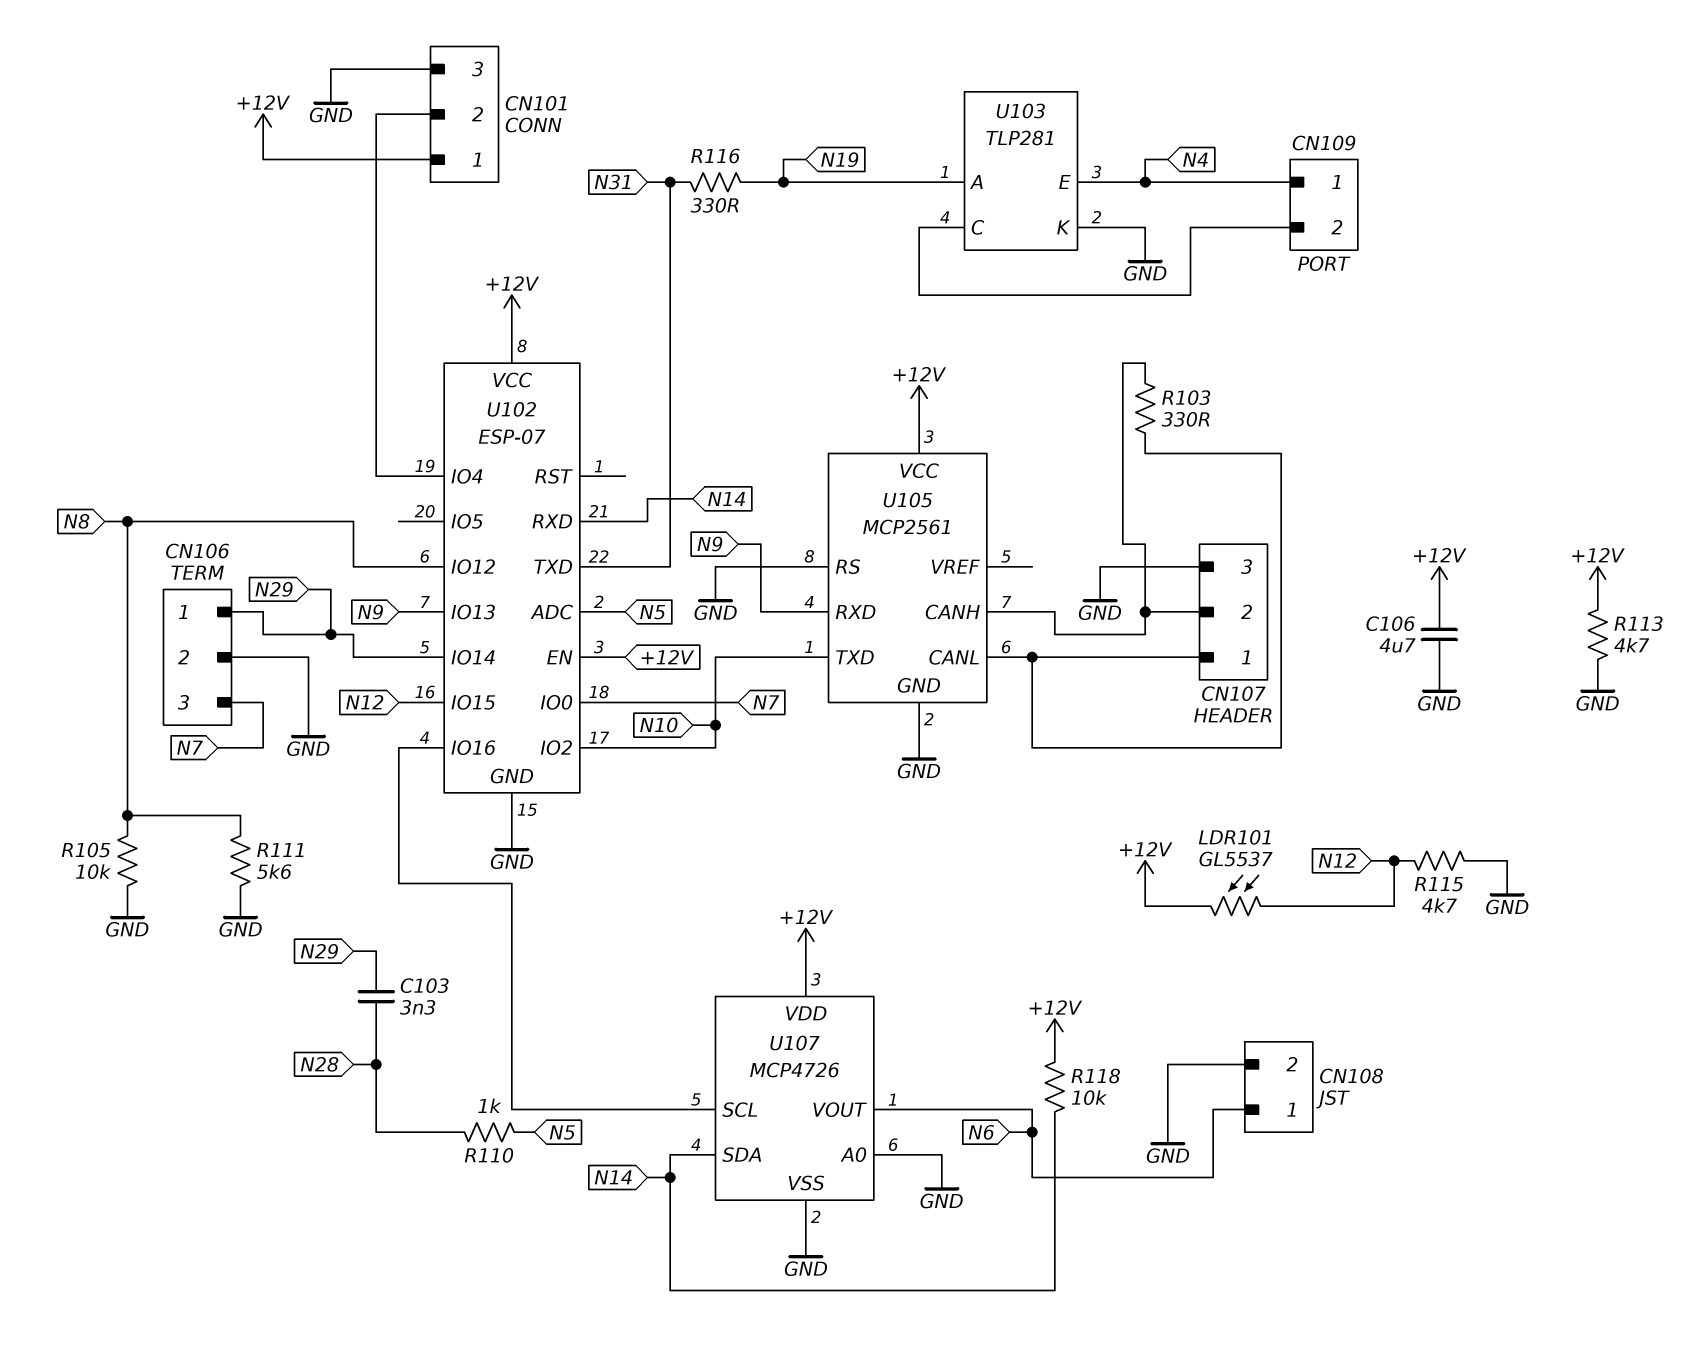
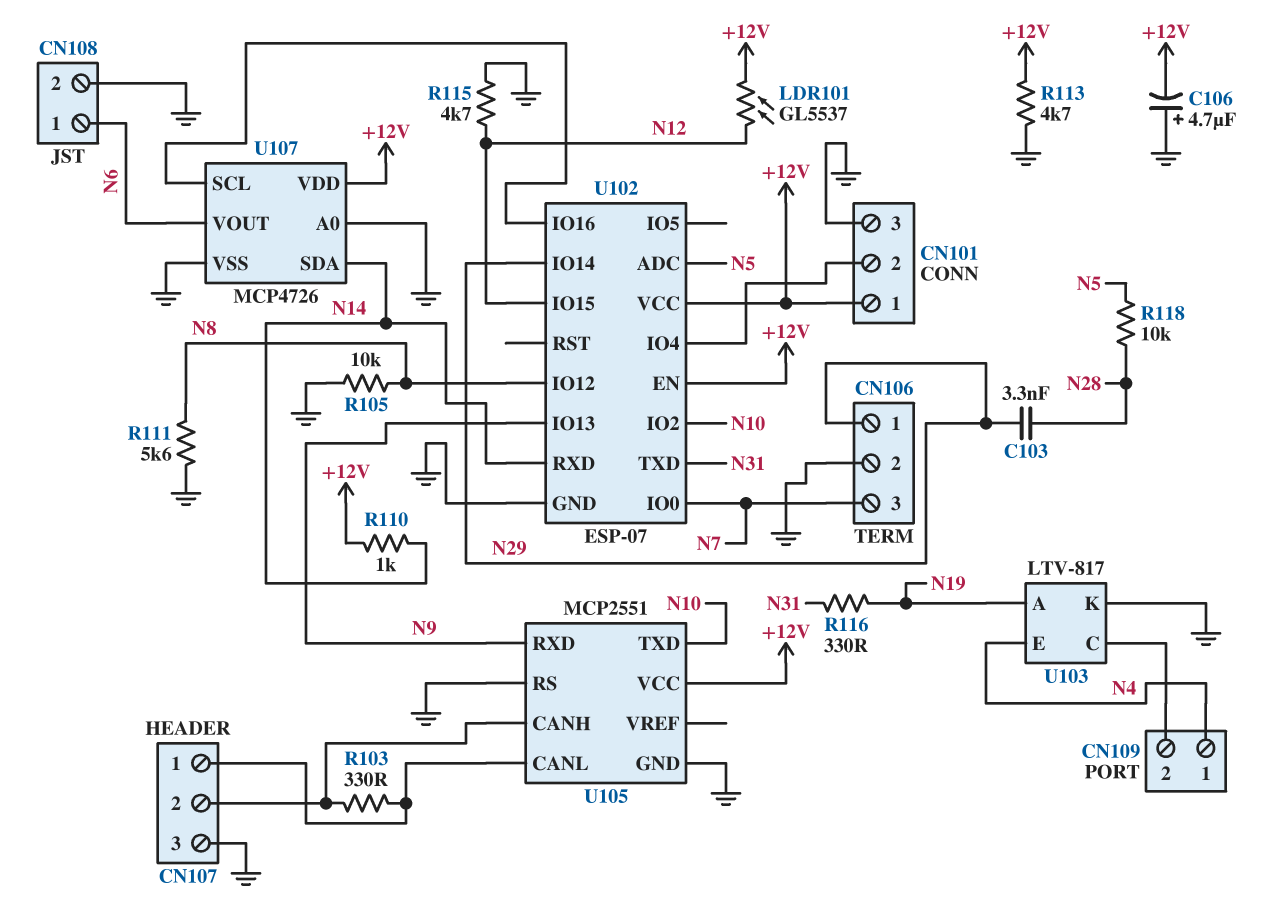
C106: 4.7uF (+12V, GND) -> 4.7uF (plus GND, minus +12V)
R110: 1k (N5, N28) -> 1k (+12V, N14)
R118: 10k (+12V, N14) -> 10k (N5, N28)
U103: TLP281 -> LTV-817
U105: MCP2561 -> MCP2551

